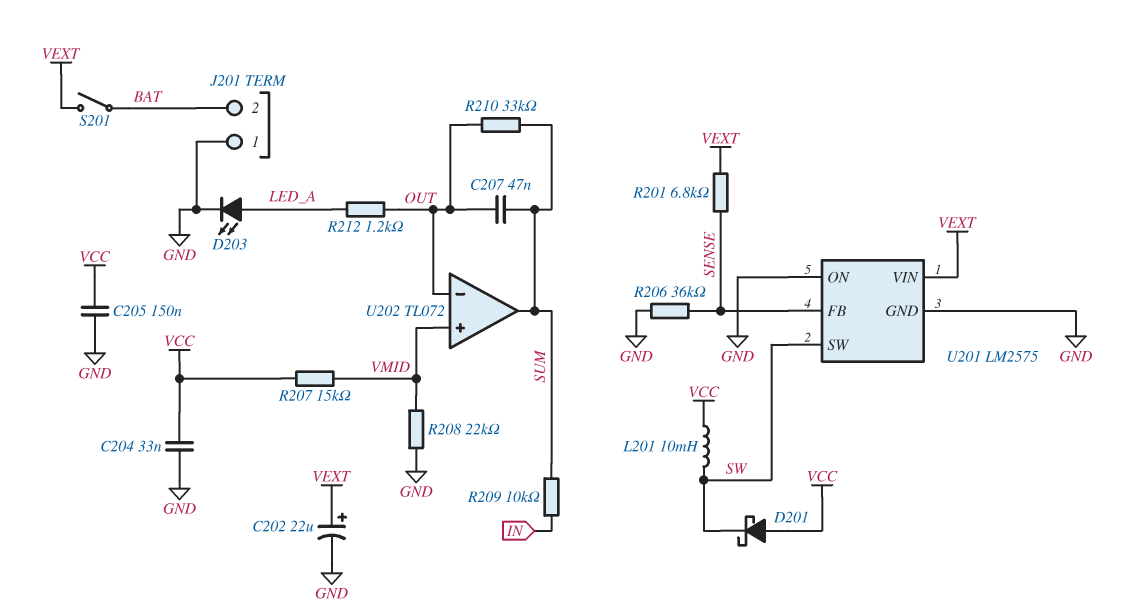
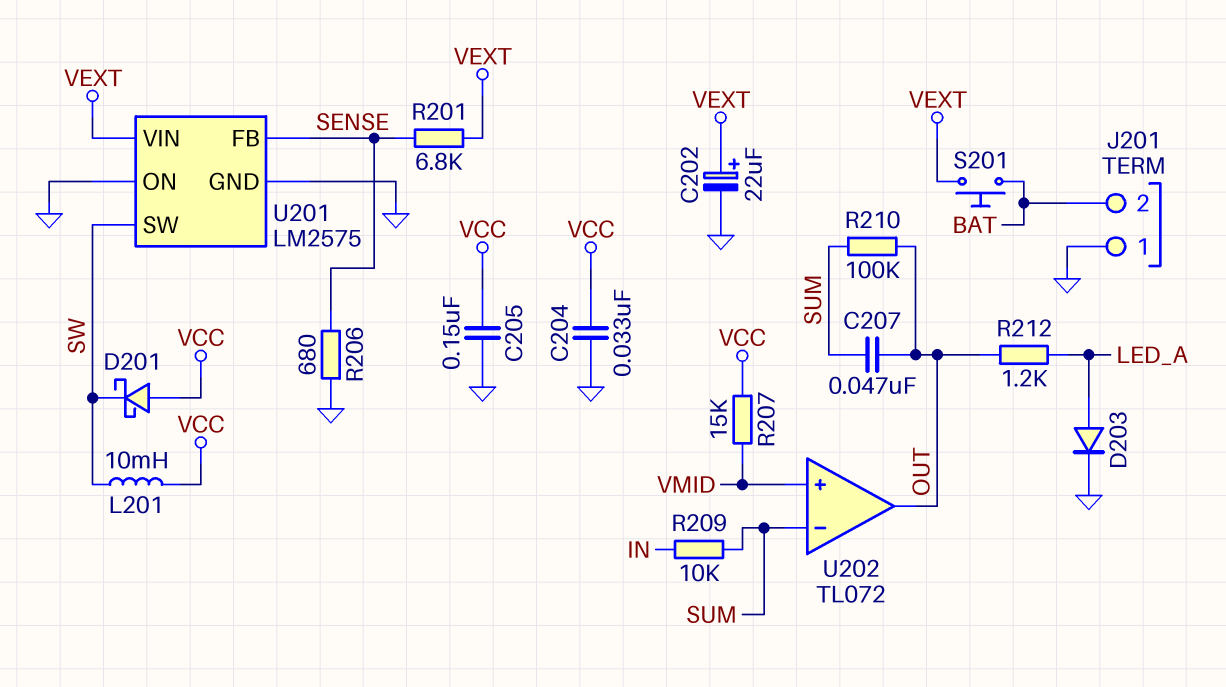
D203: LED (A LED_A, K GND) -> diode (A LED_A, K GND)
R206: 36k (GND, SENSE) -> 680 (GND, SENSE)
R208: 22k (GND, VMID) -> none
R210: 33k (OUT, SUM) -> 100k (OUT, SUM)
S201: switch (BAT, VEXT) -> button (BAT, VEXT)
U202 pin in-: OUT -> SUM
U202 pin out: SUM -> OUT

